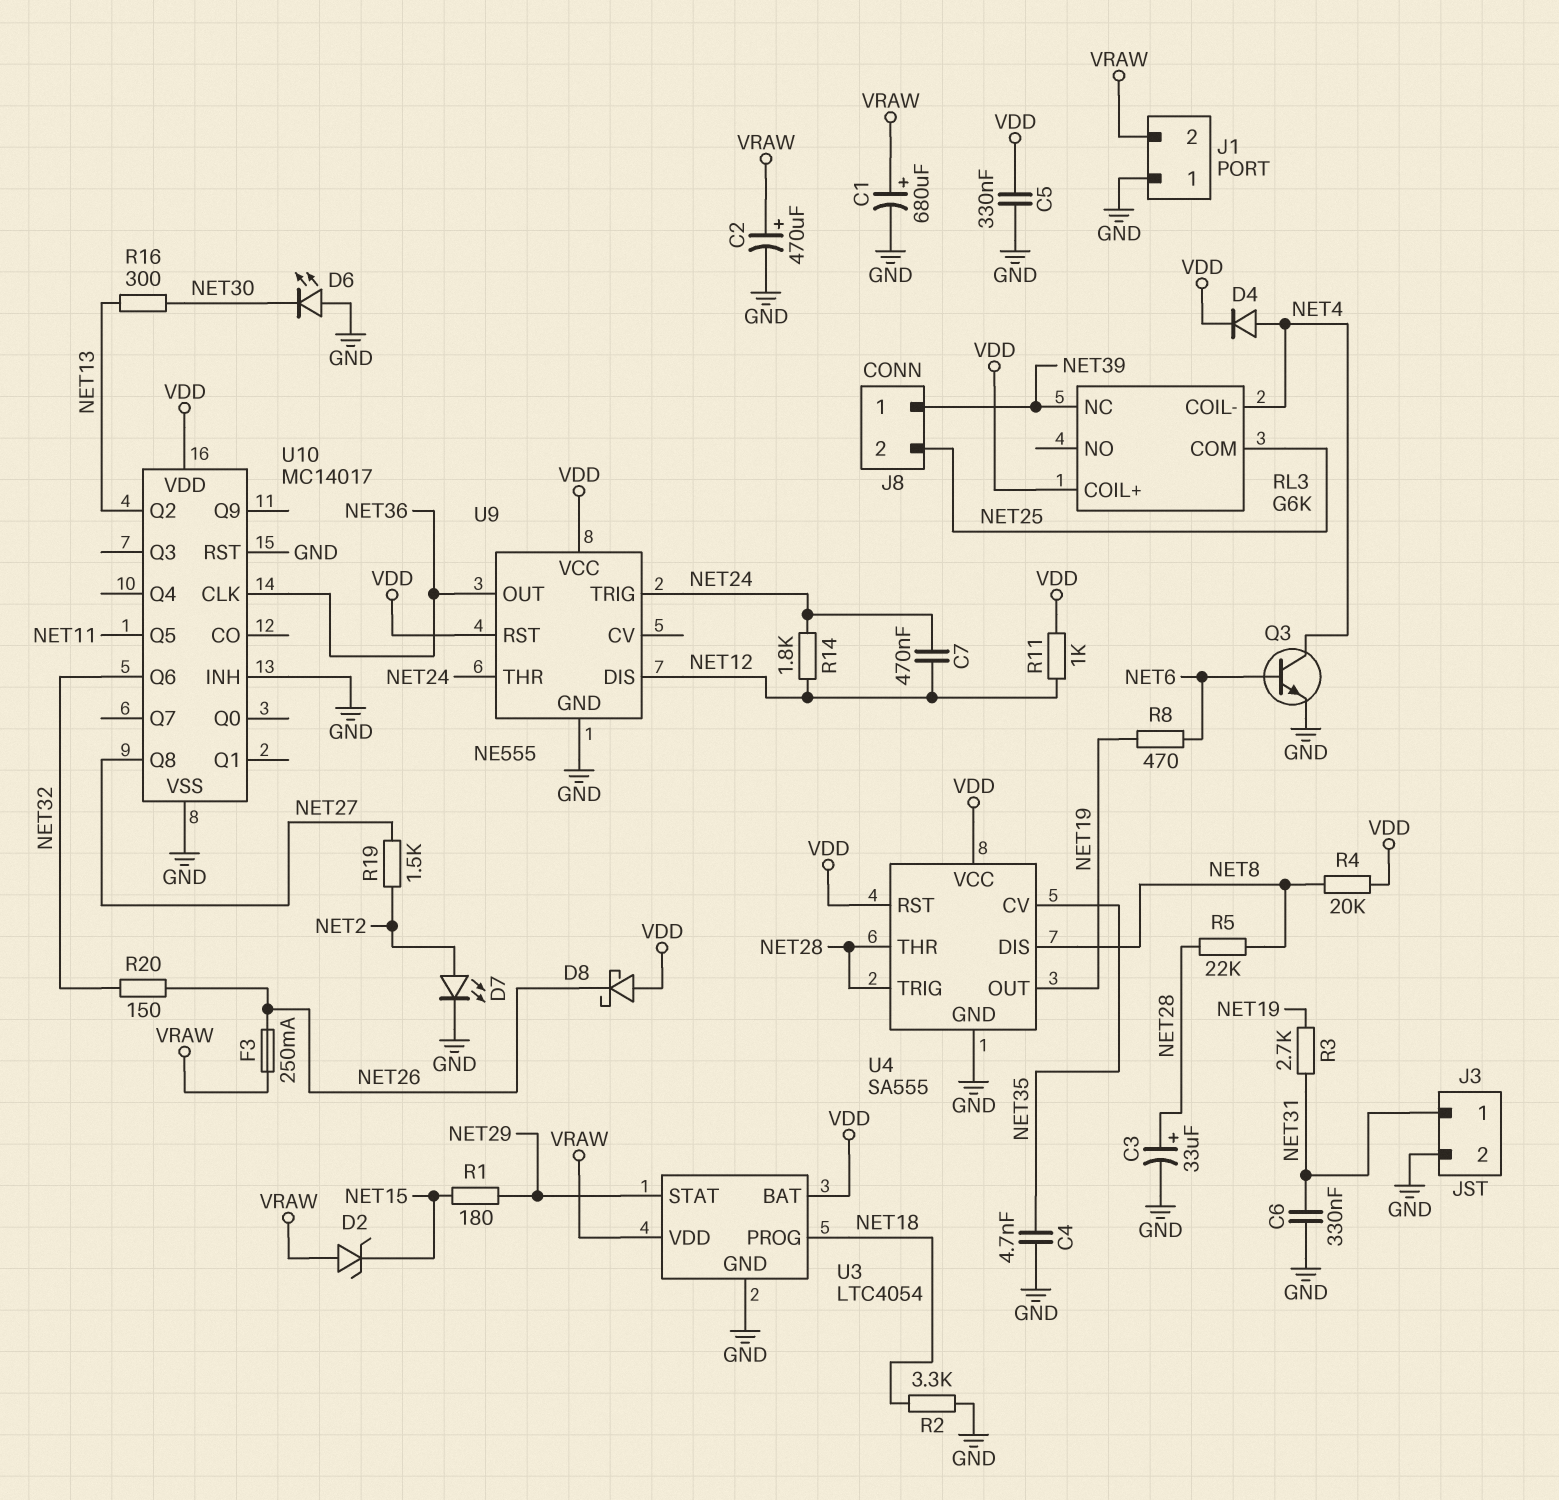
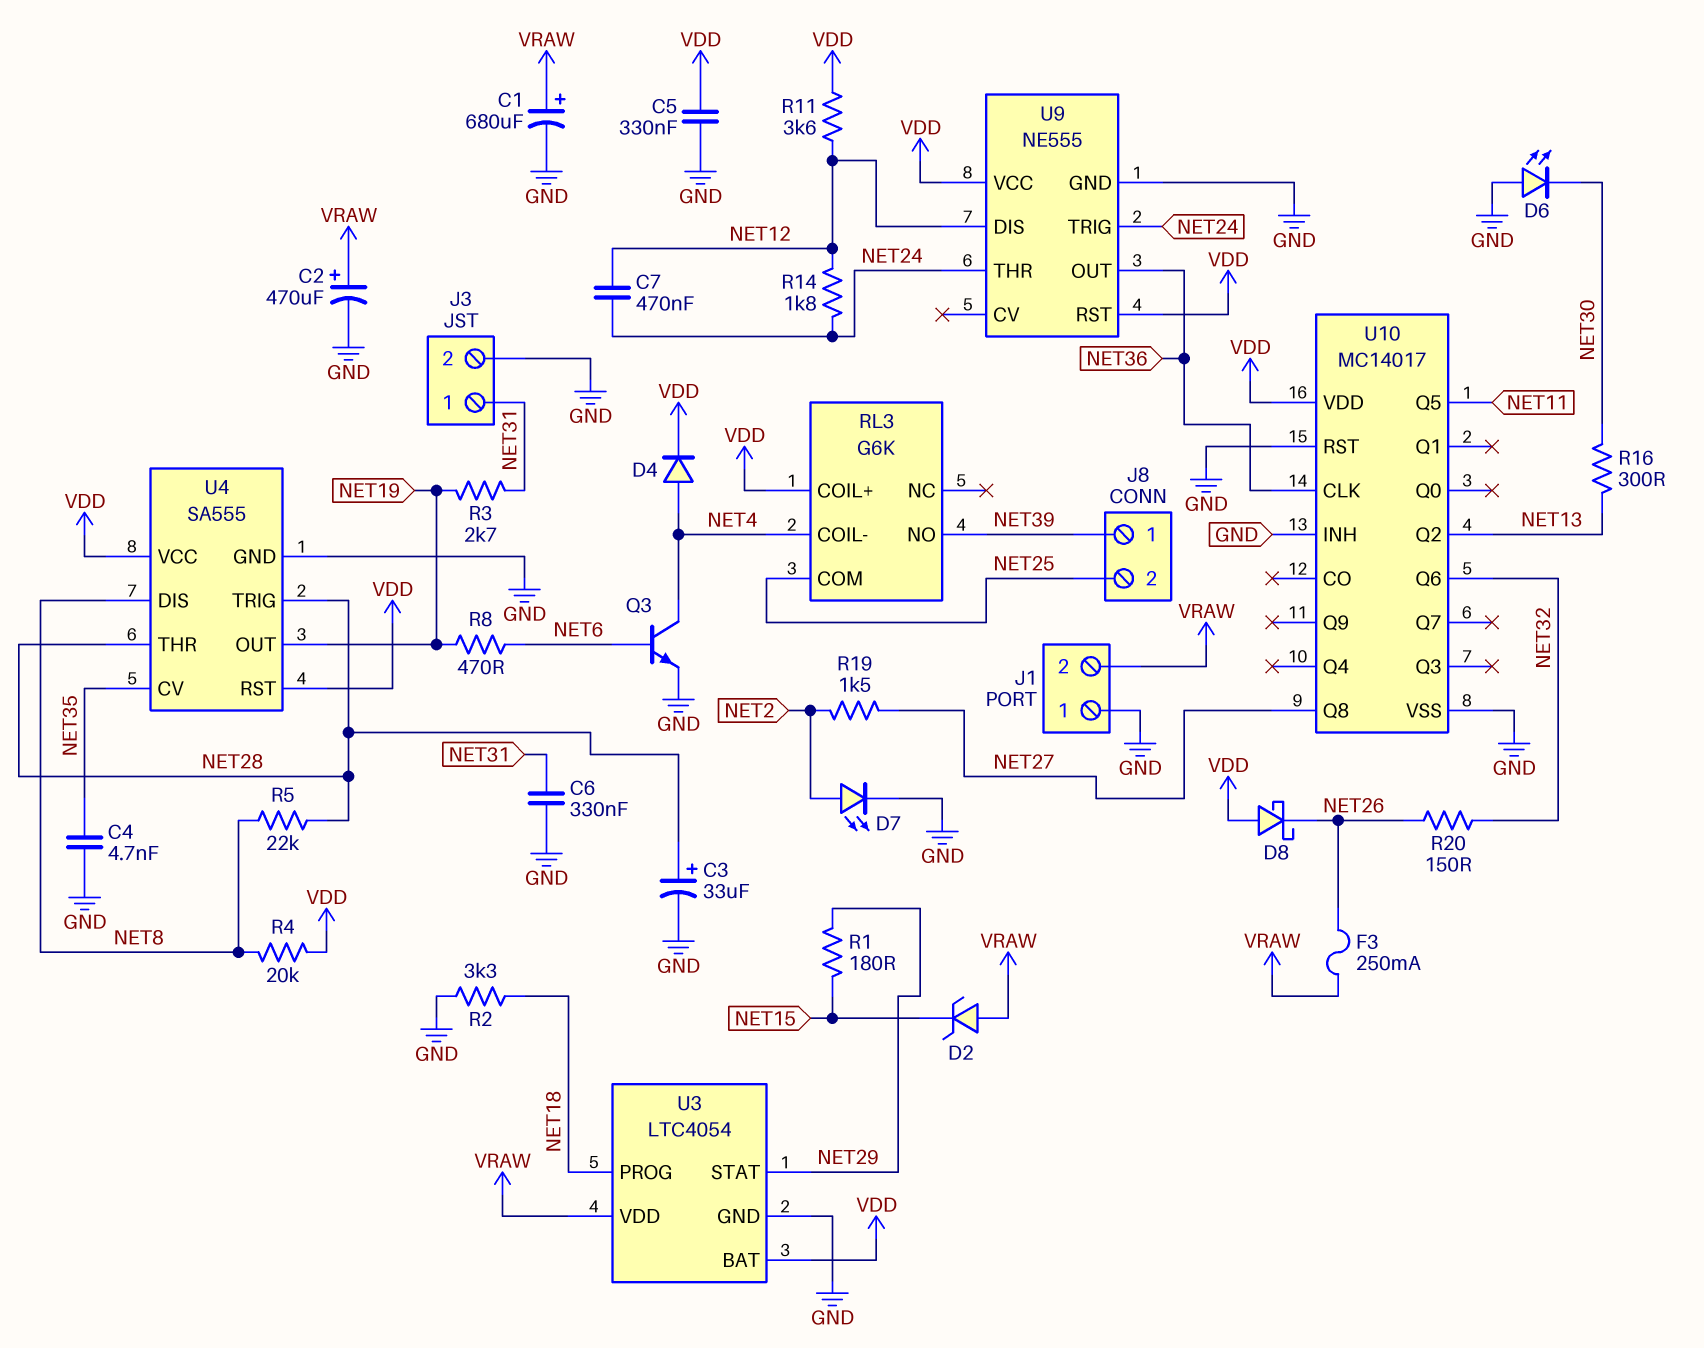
R11: 1k (NET12, VDD) -> 3.6k (NET12, VDD)
RL3 pin NC: NET39 -> none
RL3 pin NO: none -> NET39

